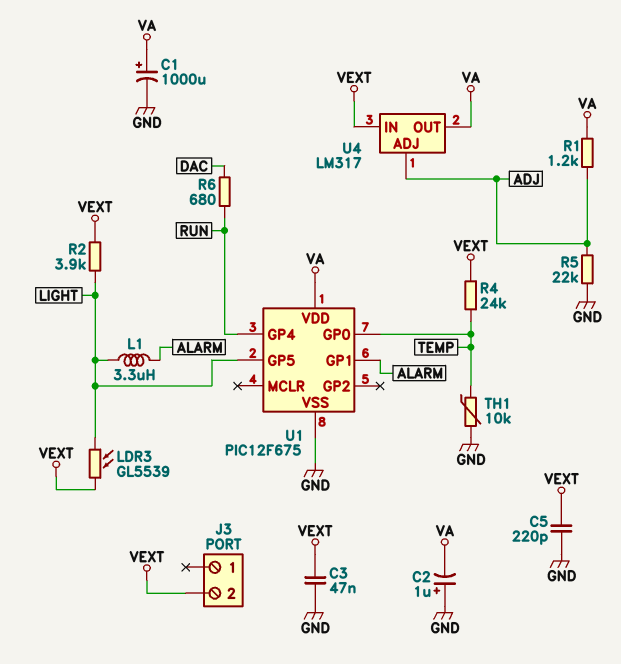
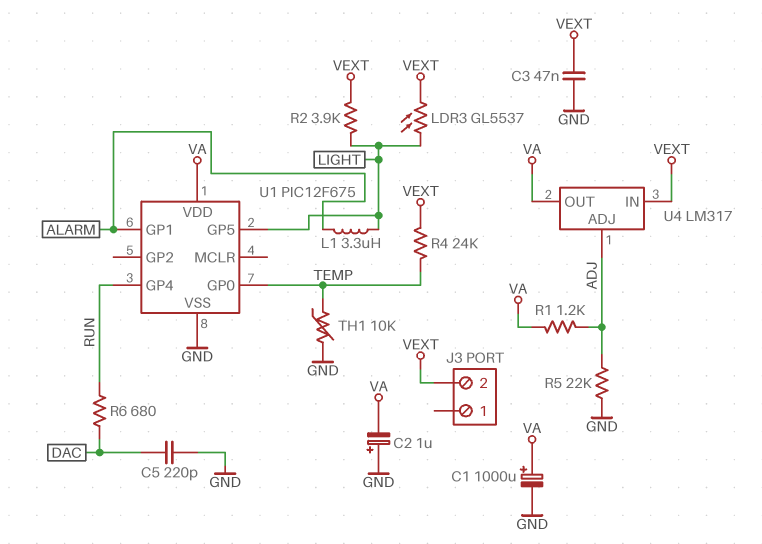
C5: 220pF (GND, VEXT) -> 220pF (DAC, GND)
LDR3: GL5539 (LIGHT, VEXT) -> GL5537 (LIGHT, VEXT)

